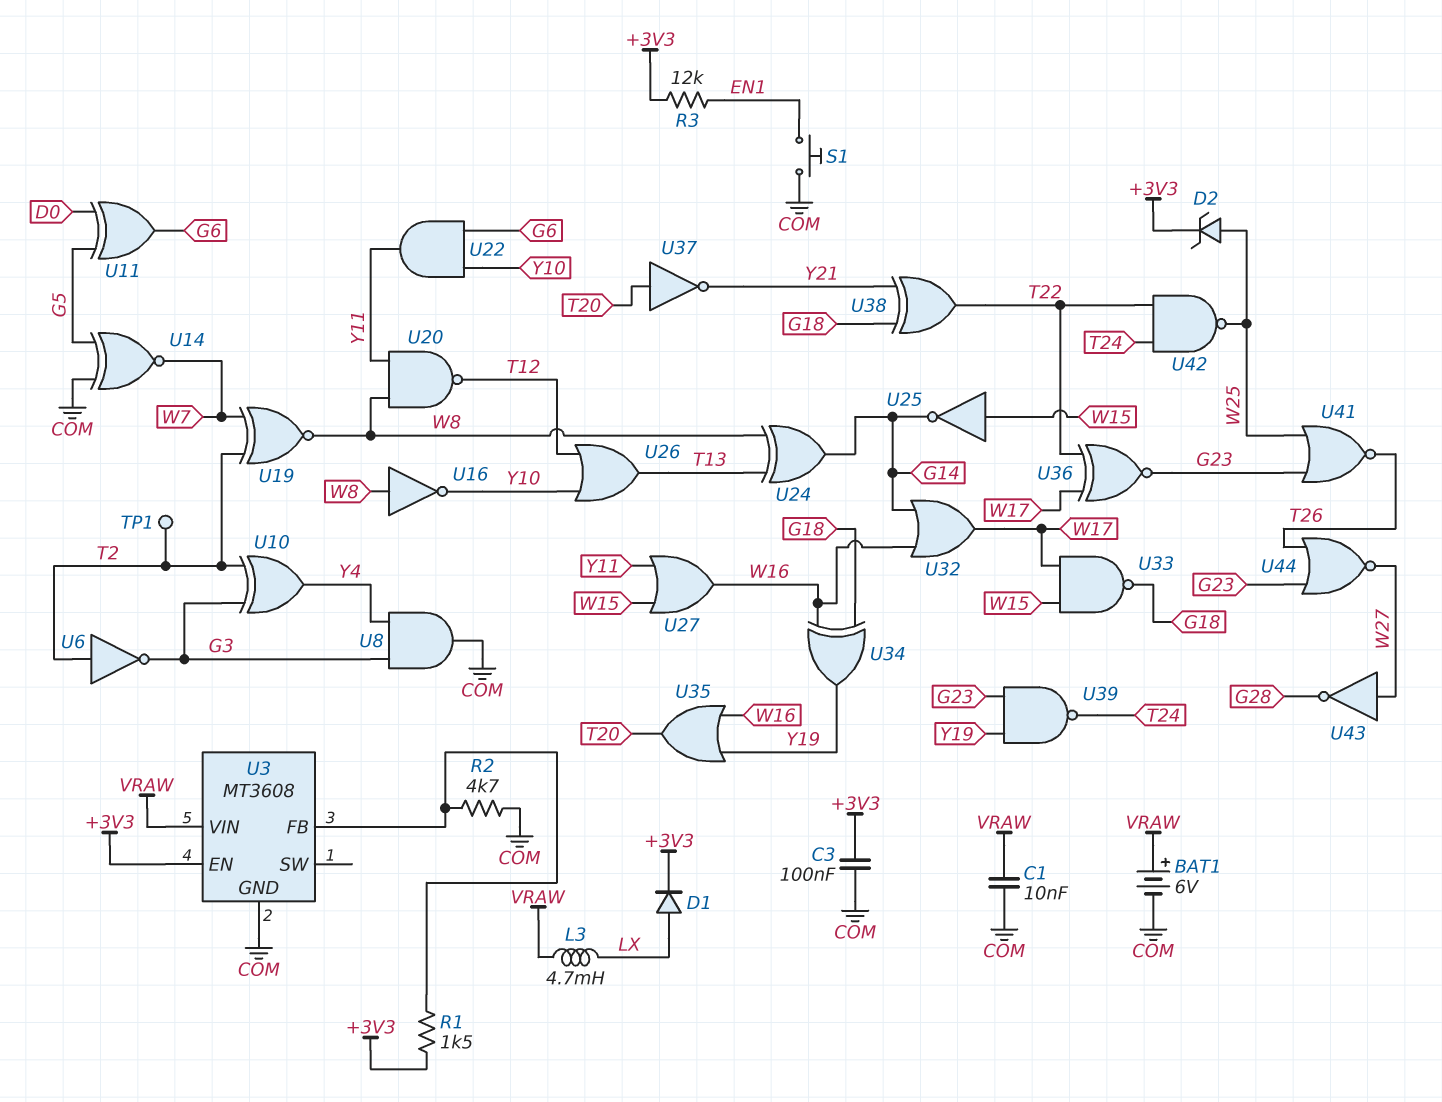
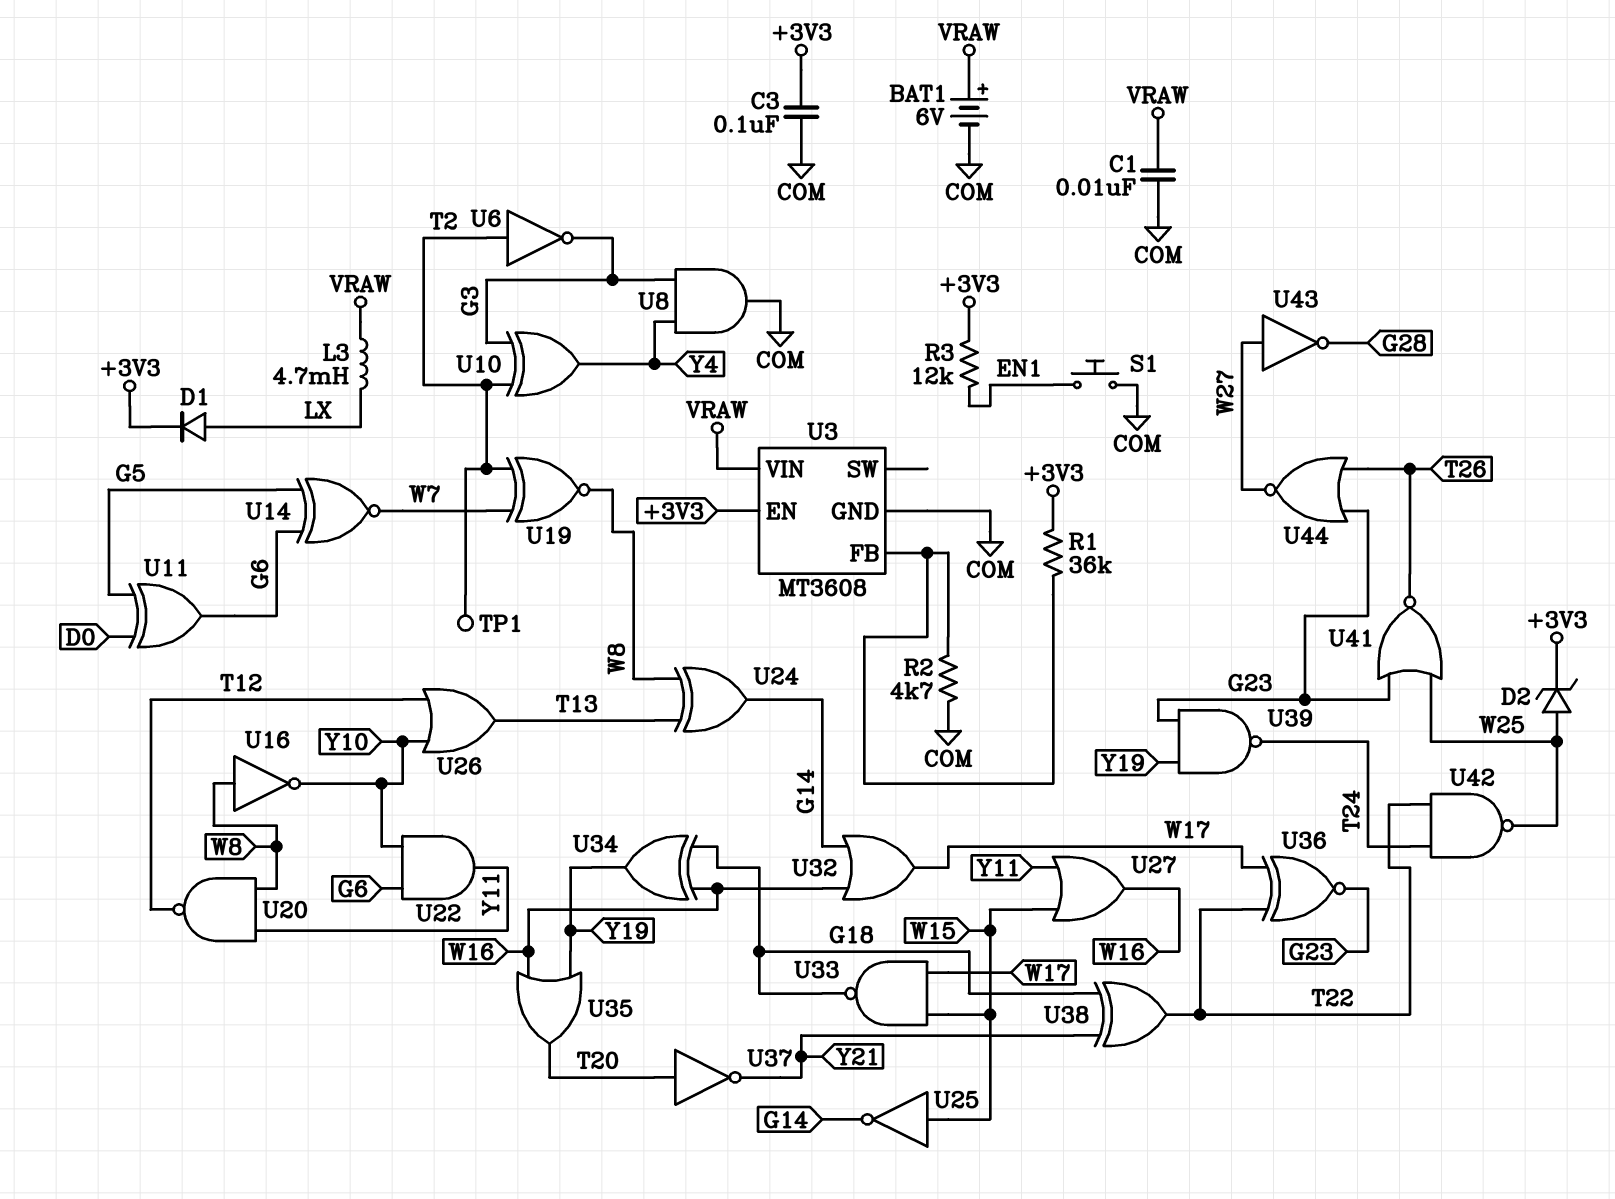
R1: 1.5k (+3V3, U3/FB) -> 36k (+3V3, U3/FB)
U14: XNOR (in COM, in G5, out W7) -> XNOR (in G5, in G6, out W7)

